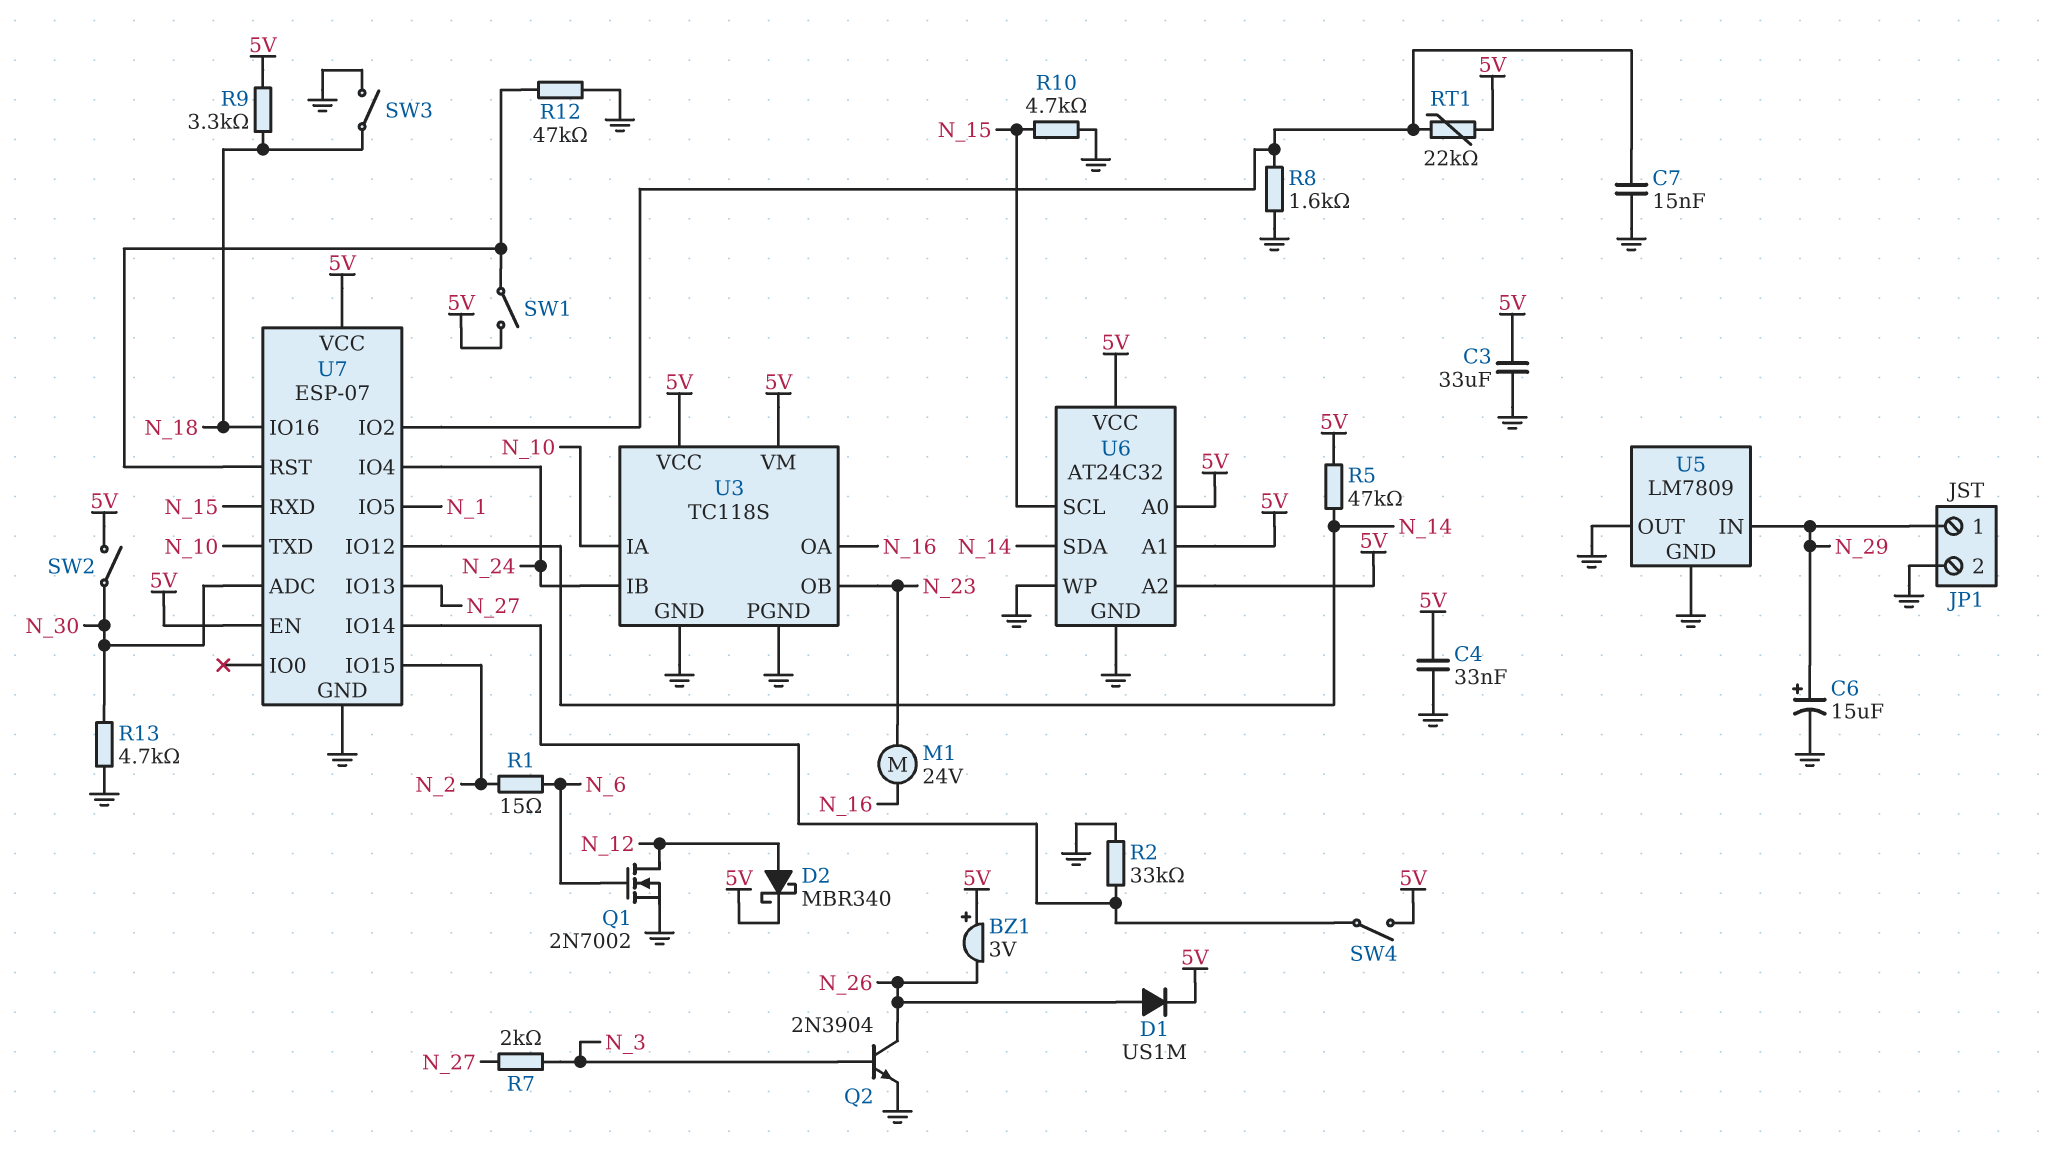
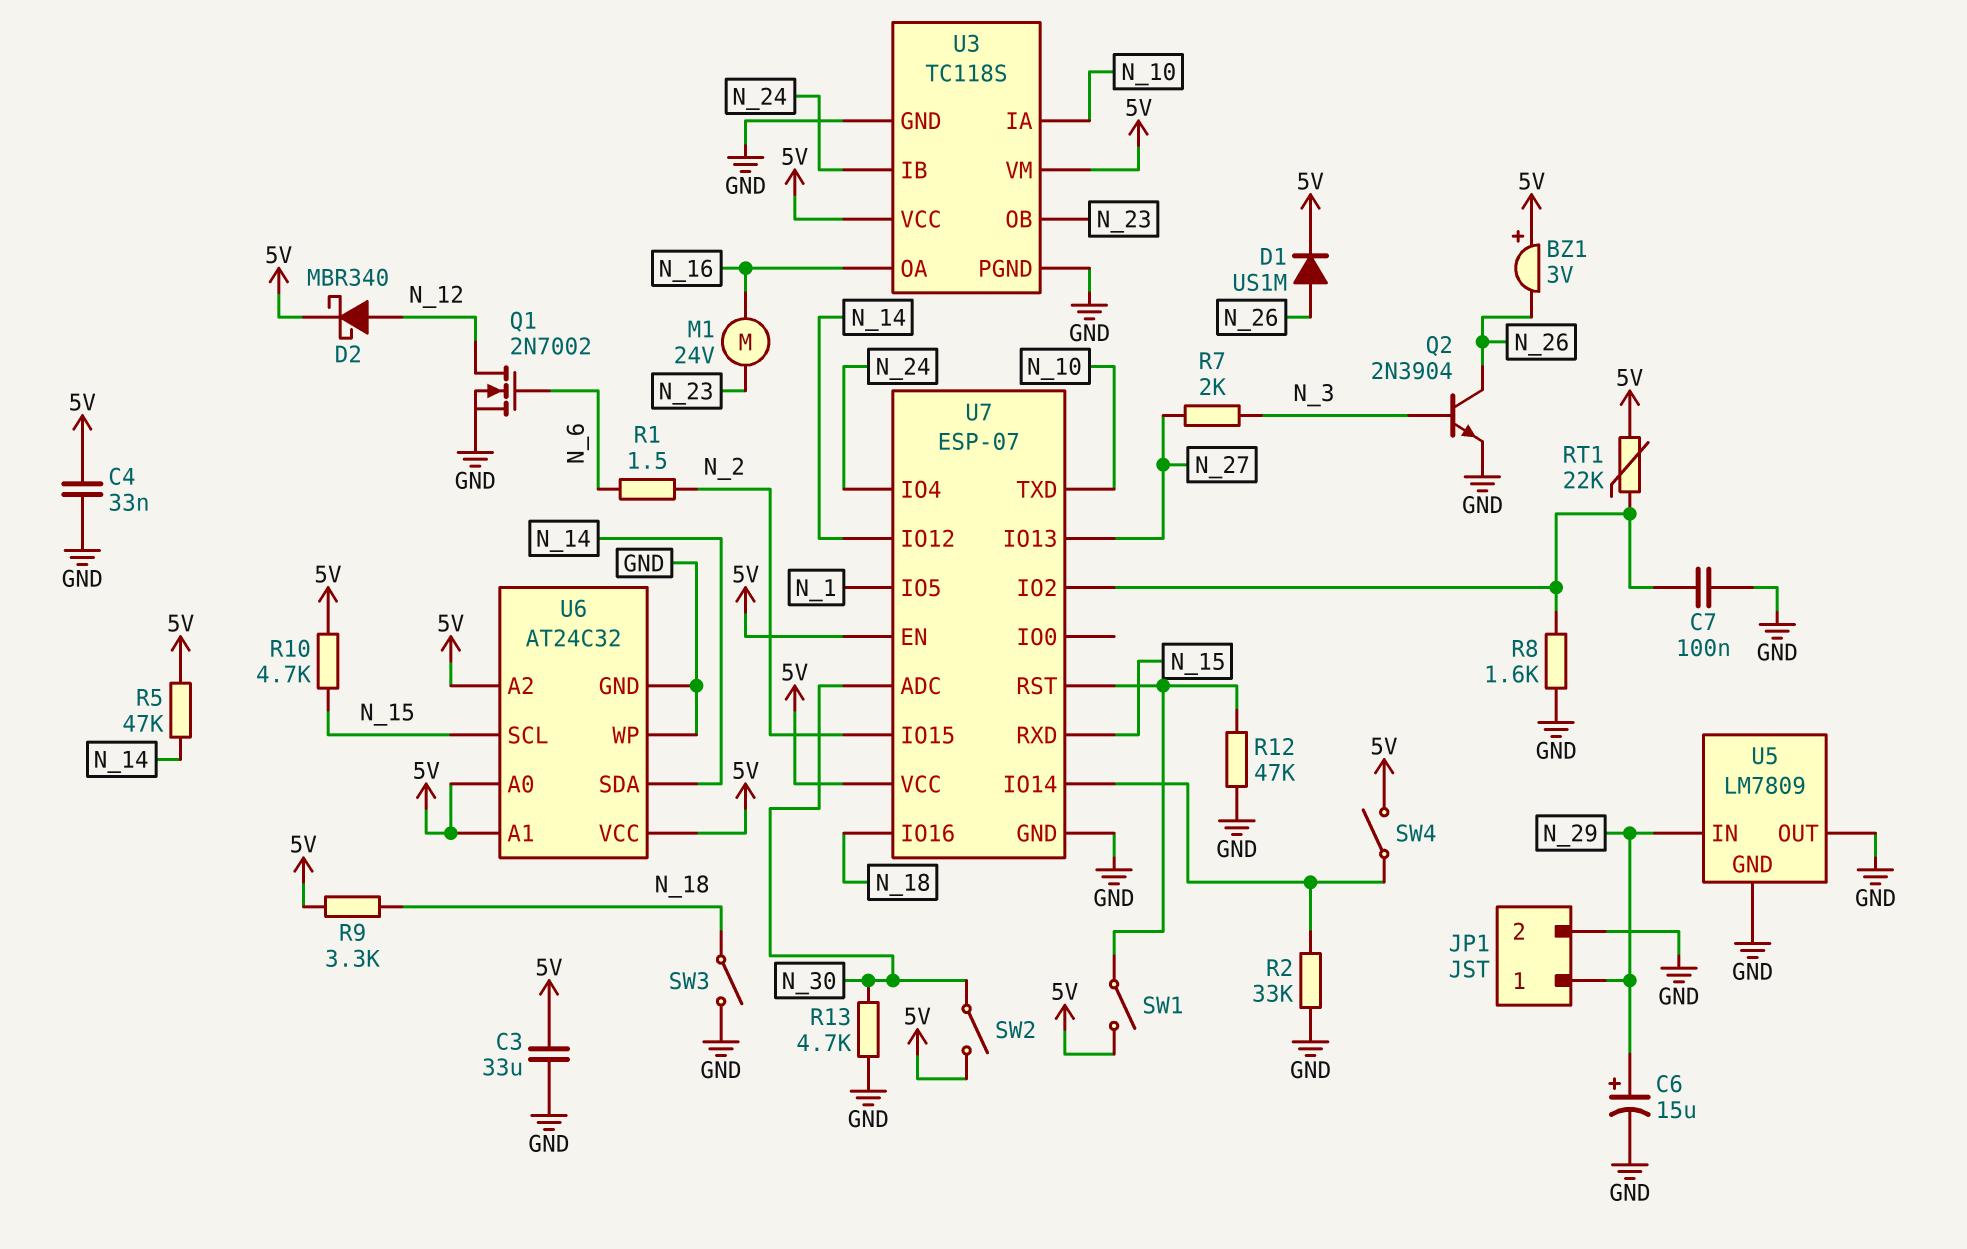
C7: 15nF (GND, U7/IO2) -> 100nF (GND, U7/IO2)
R1: 15 (N_2, N_6) -> 1.5 (N_2, N_6)
R10: 4.7k (GND, N_15) -> 4.7k (5V, N_15)

